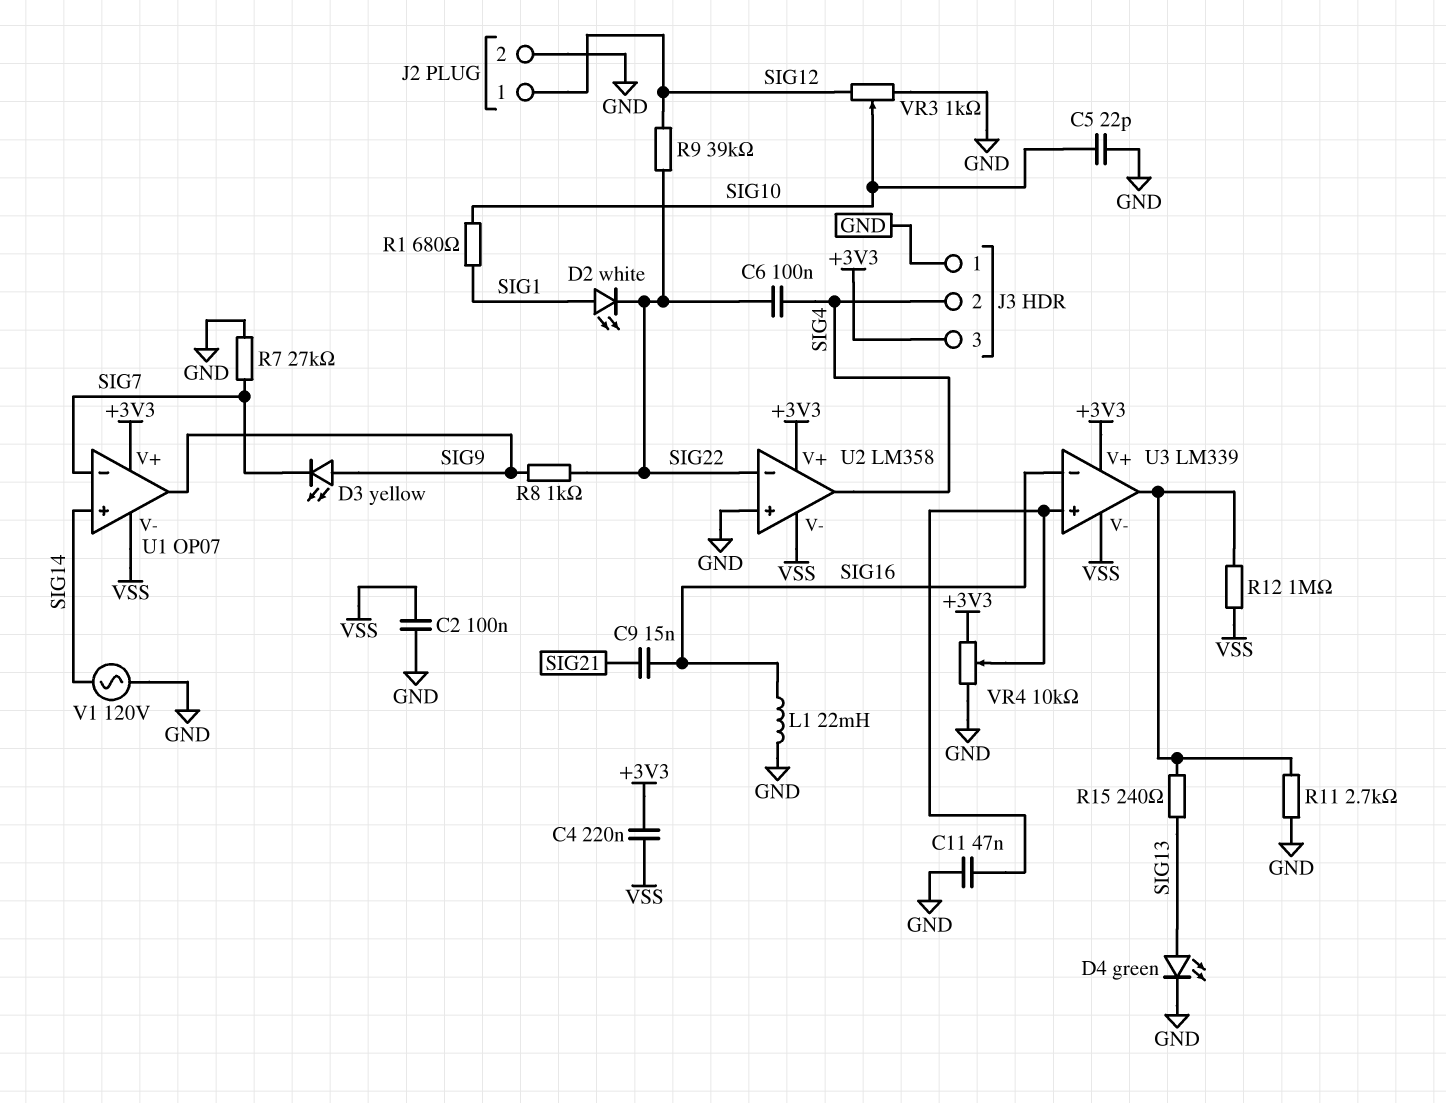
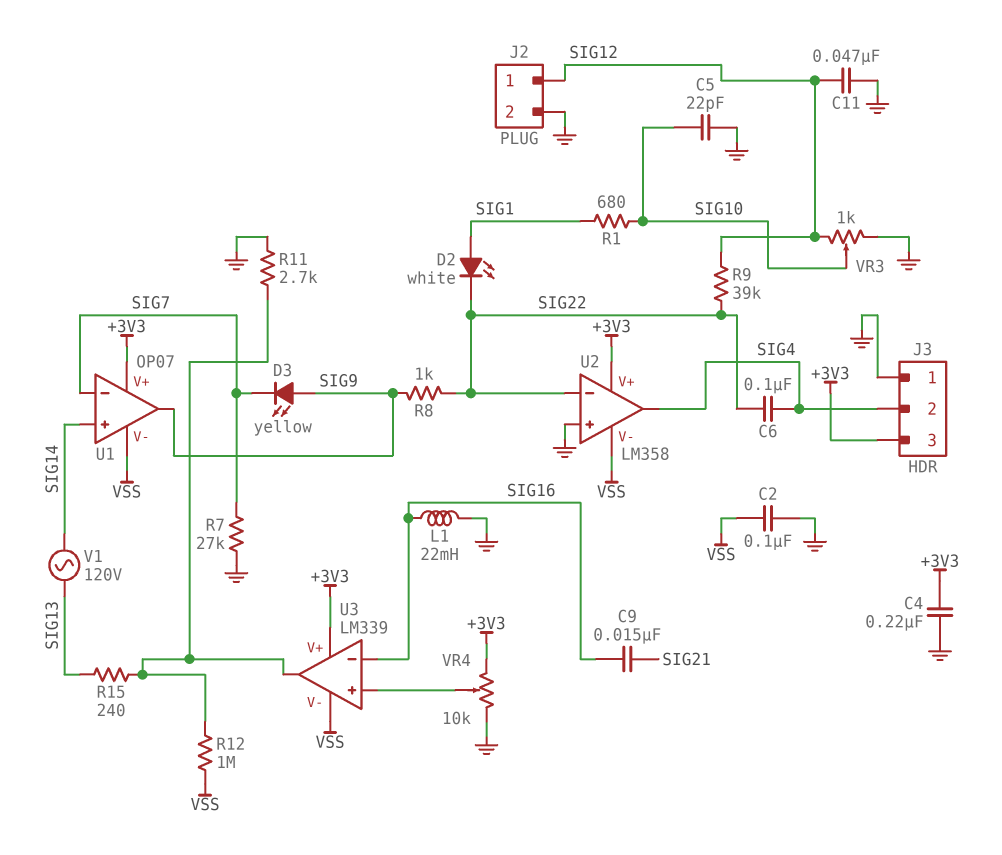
C4: 220nF (+3V3, VSS) -> 220nF (+3V3, GND)
C11: 47nF (GND, U3/in+) -> 47nF (GND, SIG12)
D4: LED green (A SIG13, K GND) -> none
V1: AC 120V (GND, SIG14) -> AC 120V (SIG13, SIG14)

